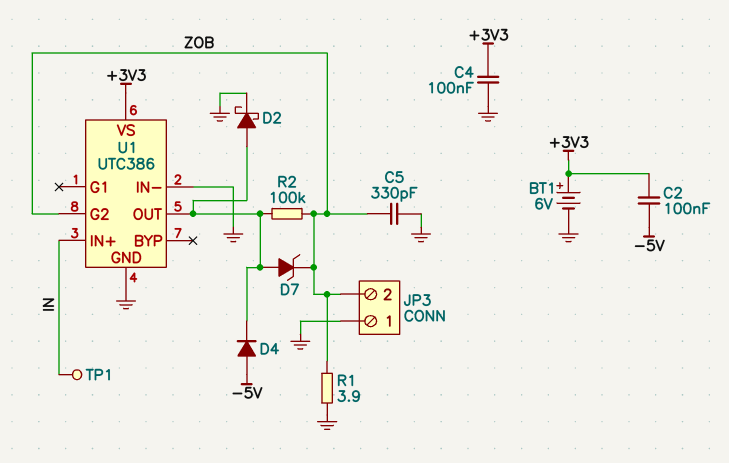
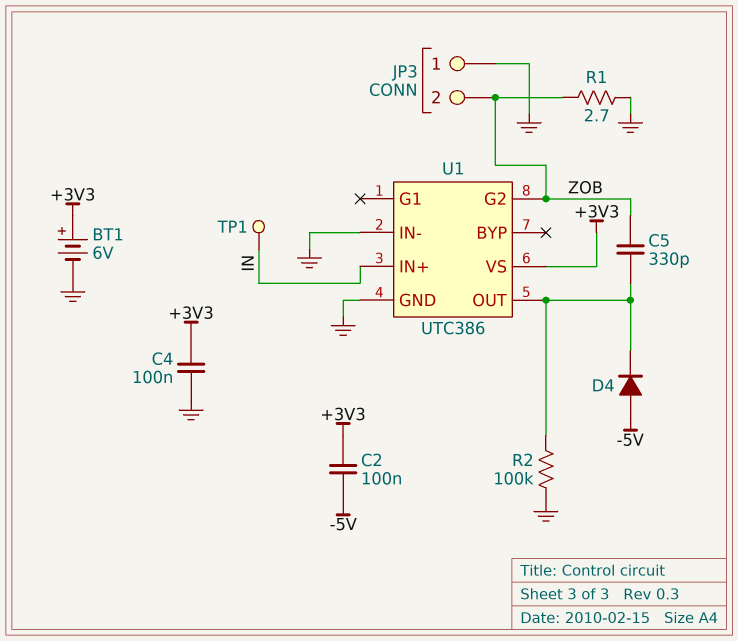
C5: 330pF (GND, ZOB) -> 330pF (U1/OUT, ZOB)
D2: schottky (A U1/OUT, K GND) -> none
D7: zener (A U1/OUT, K ZOB) -> none
R1: 3.9 (GND, ZOB) -> 2.7 (GND, ZOB)
R2: 100k (U1/OUT, ZOB) -> 100k (GND, U1/OUT)

